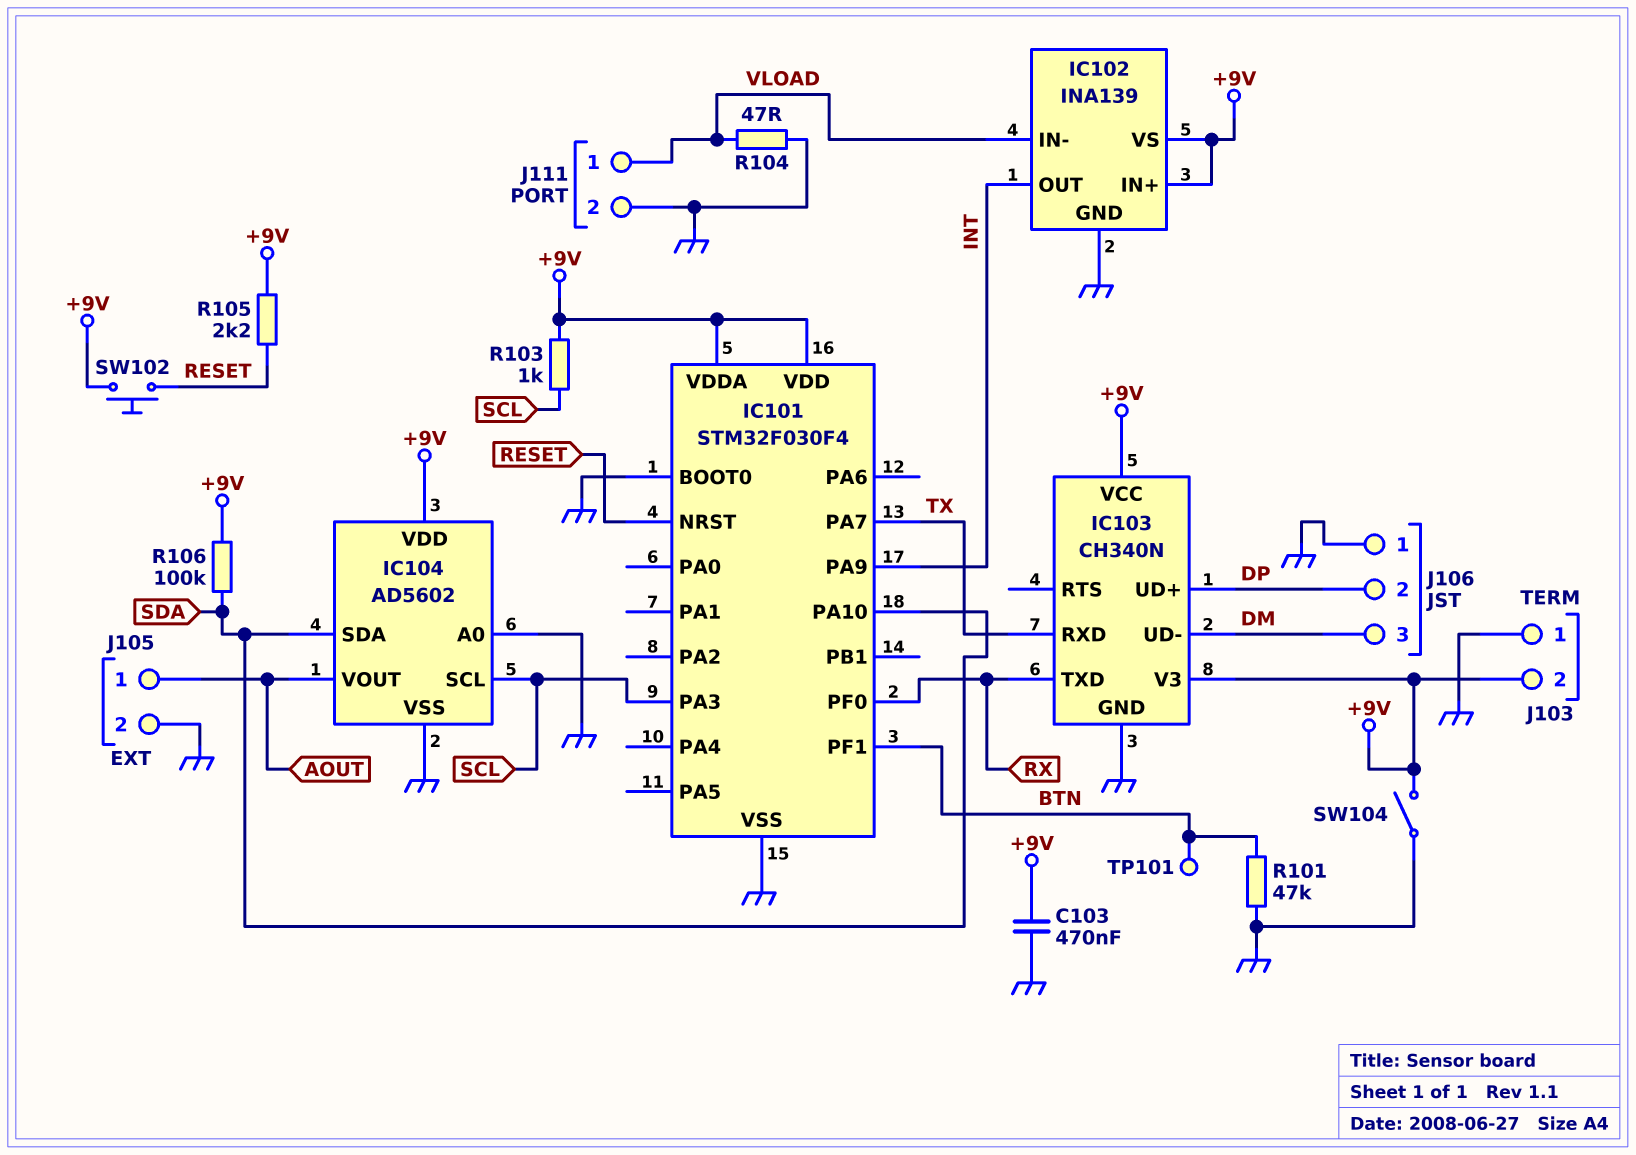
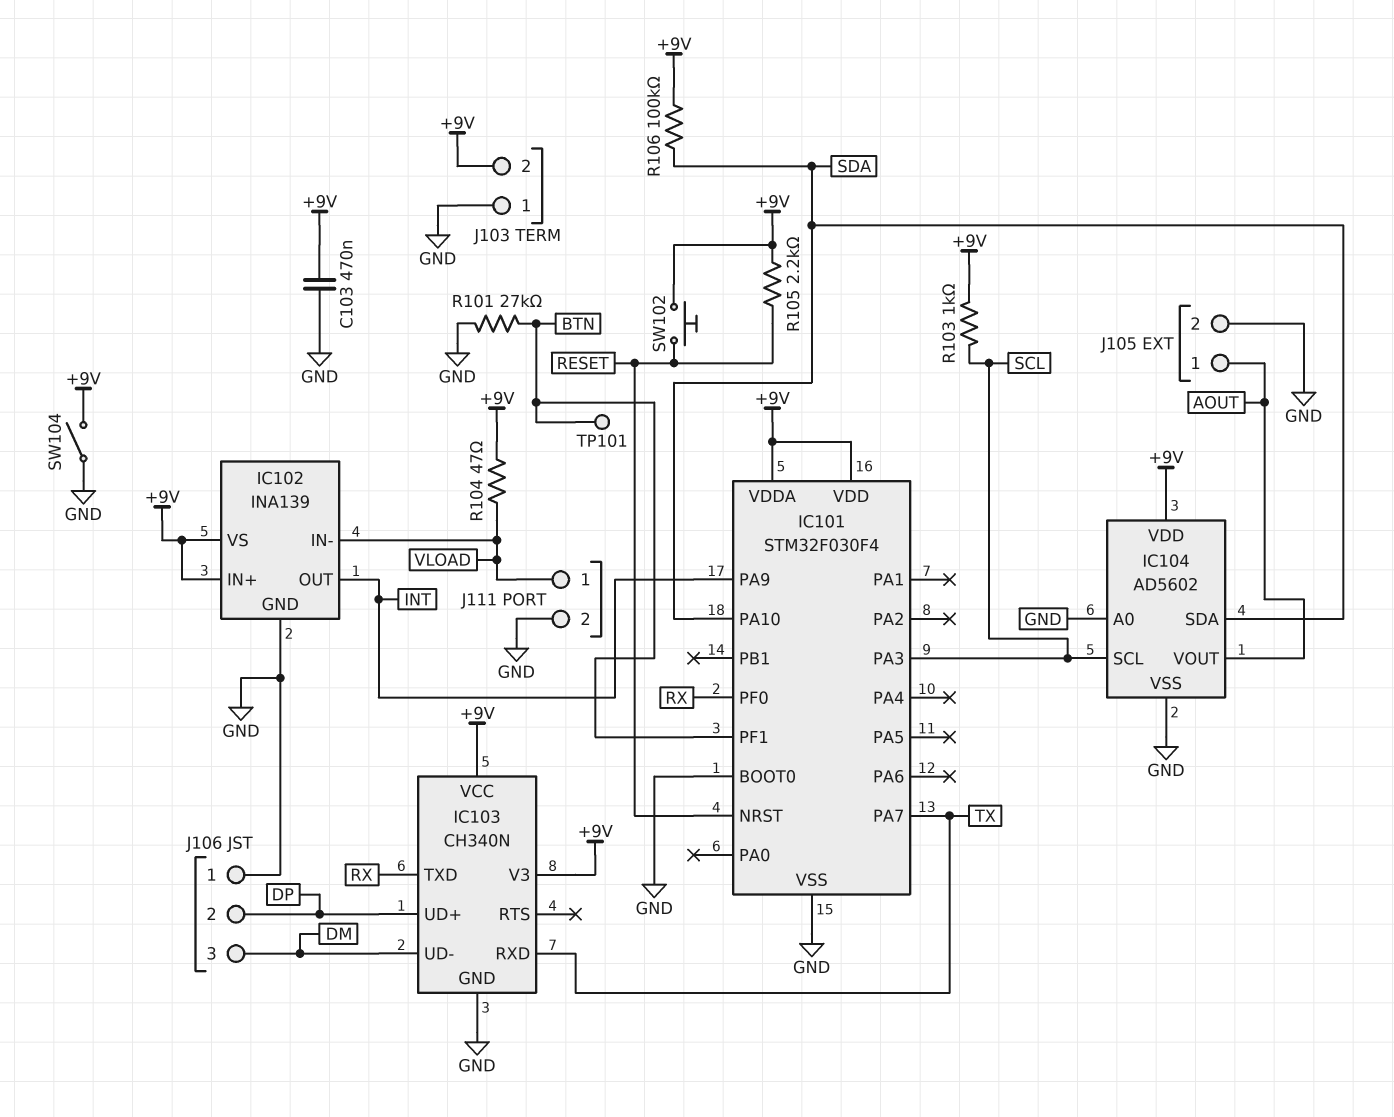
R101: 47k (BTN, GND) -> 27k (BTN, GND)
R104: 47 (GND, VLOAD) -> 47 (+9V, VLOAD)

